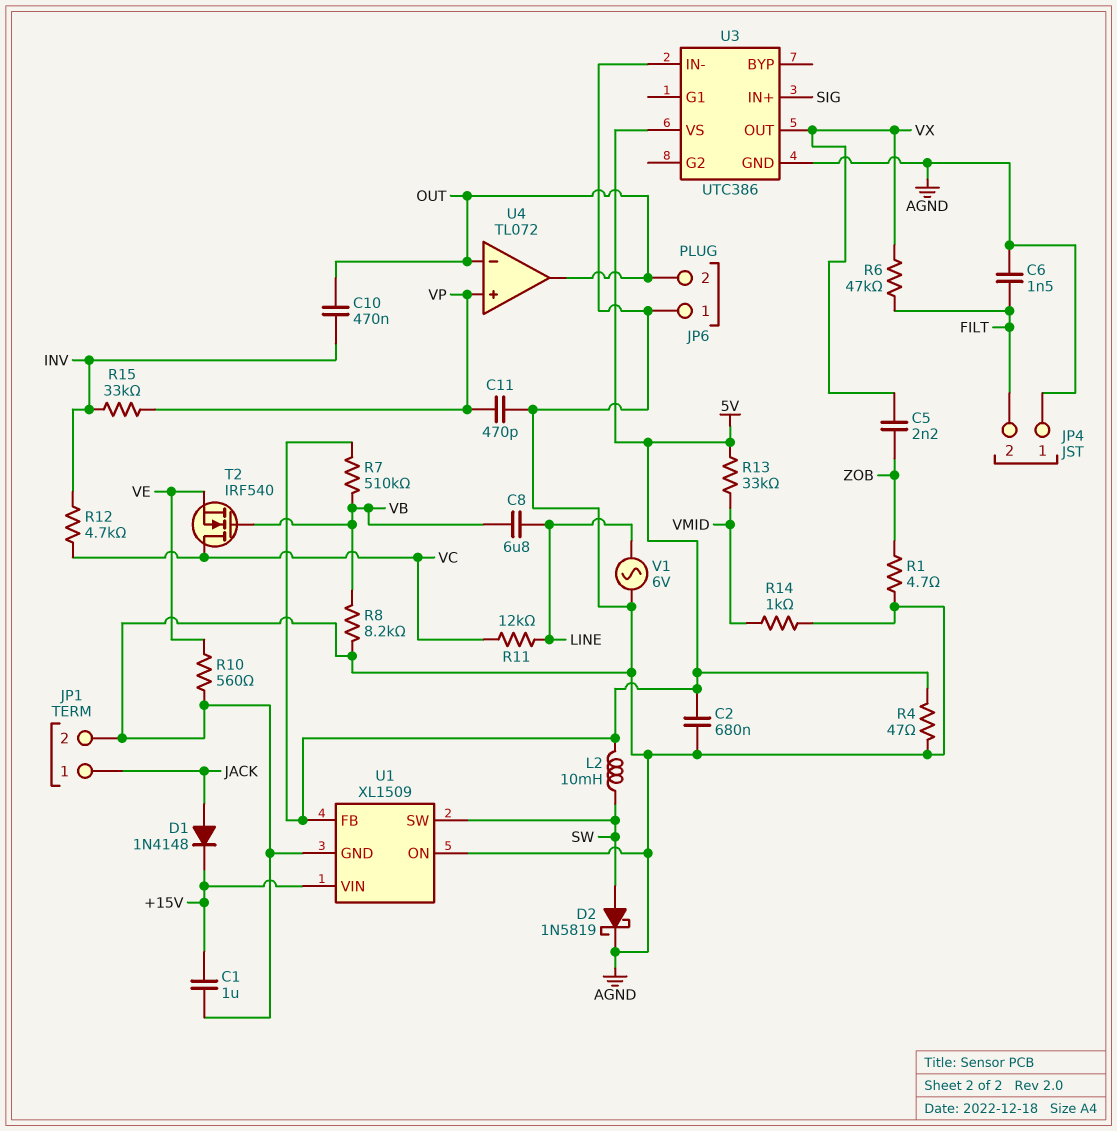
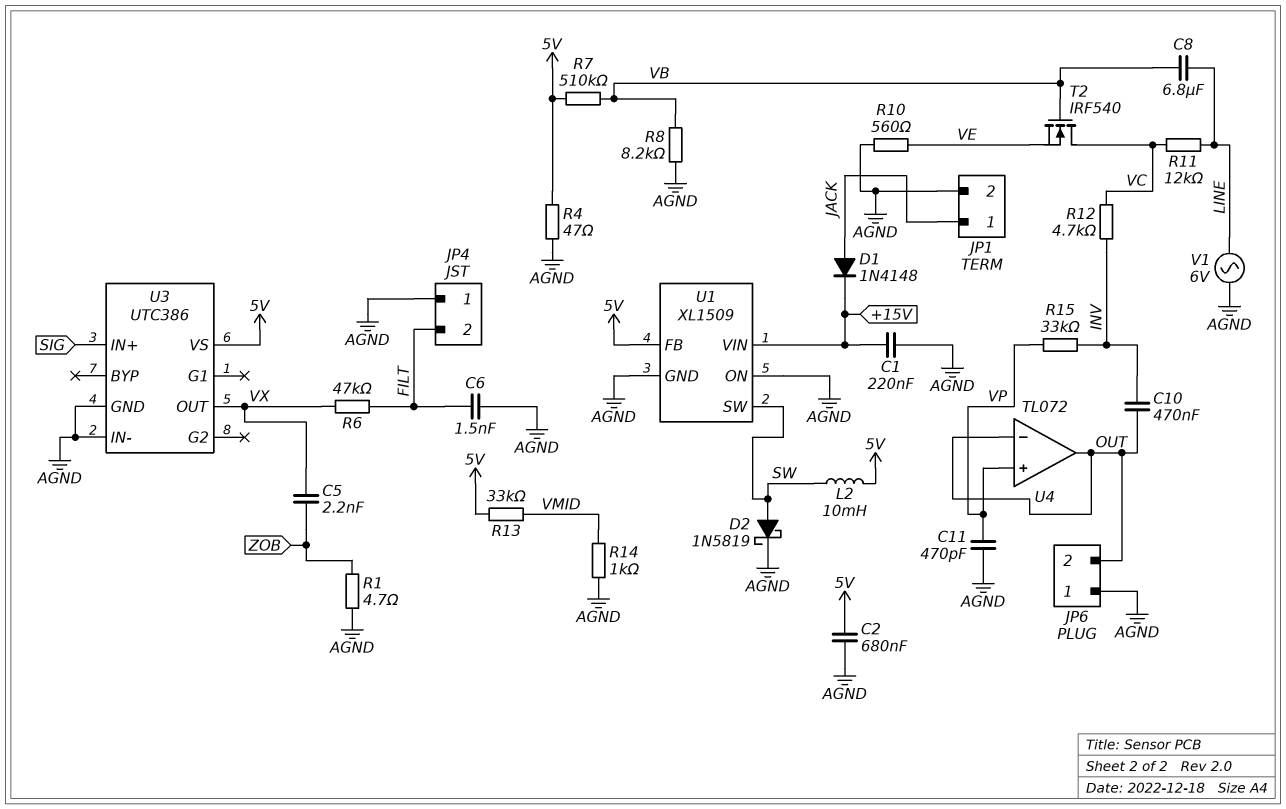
C1: 1uF (+15V, AGND) -> 220nF (+15V, AGND)

